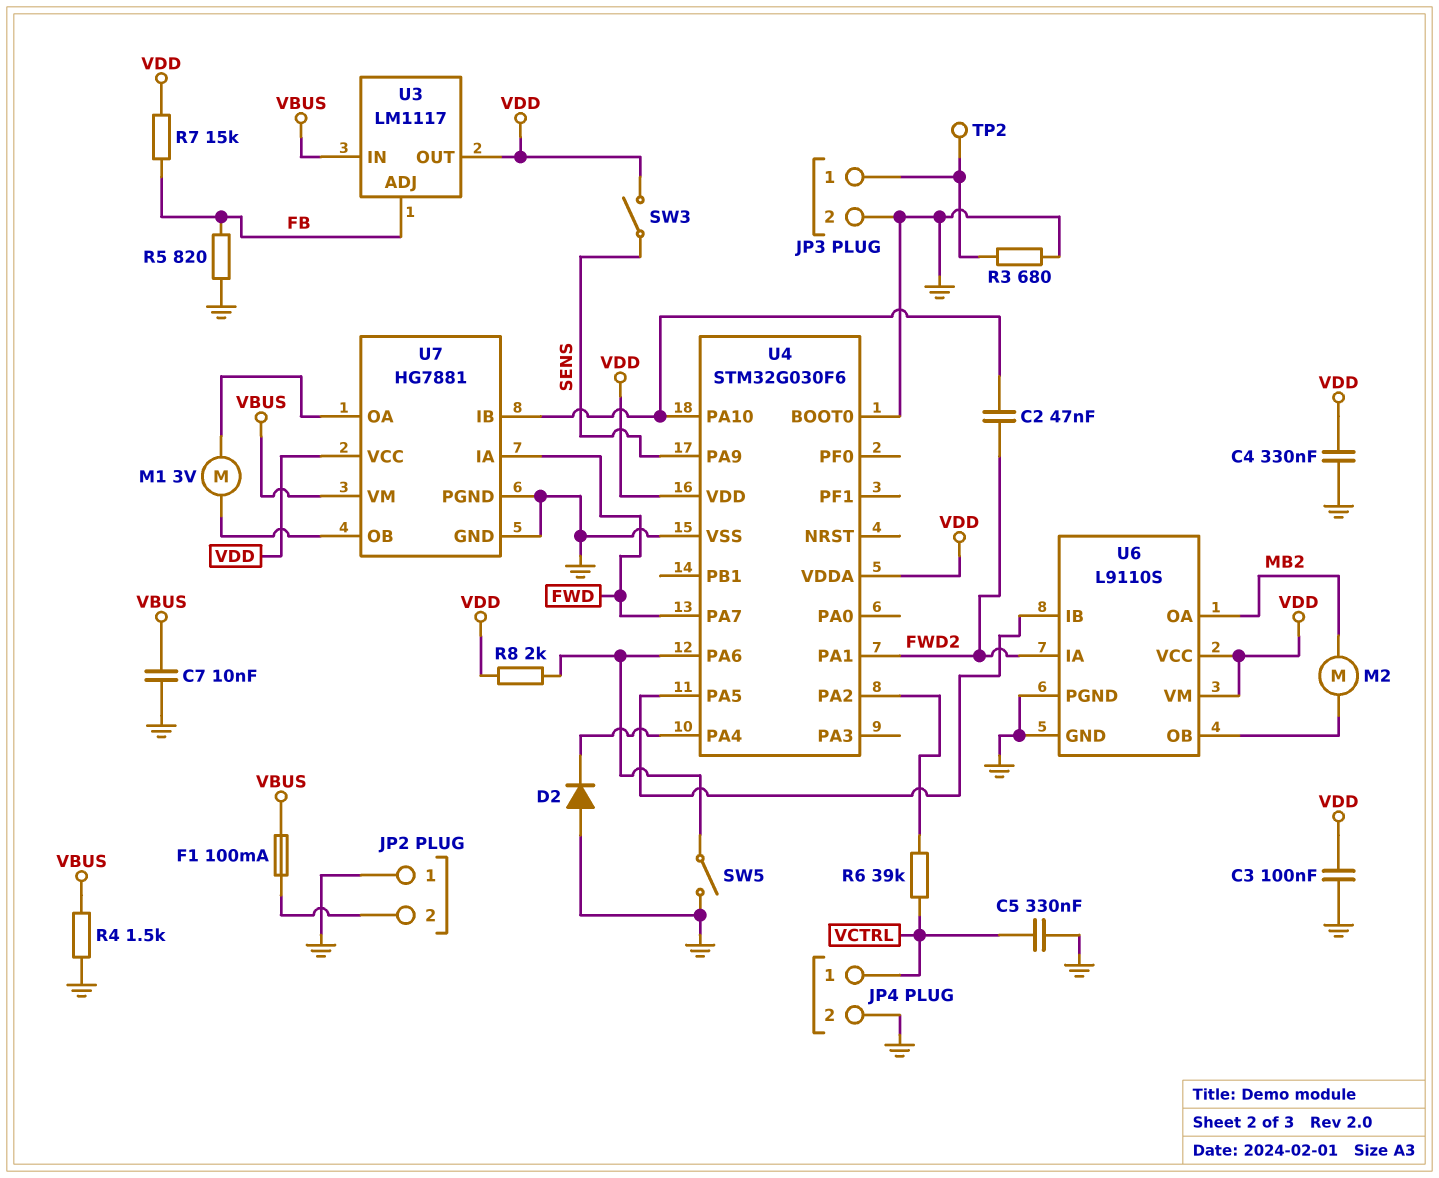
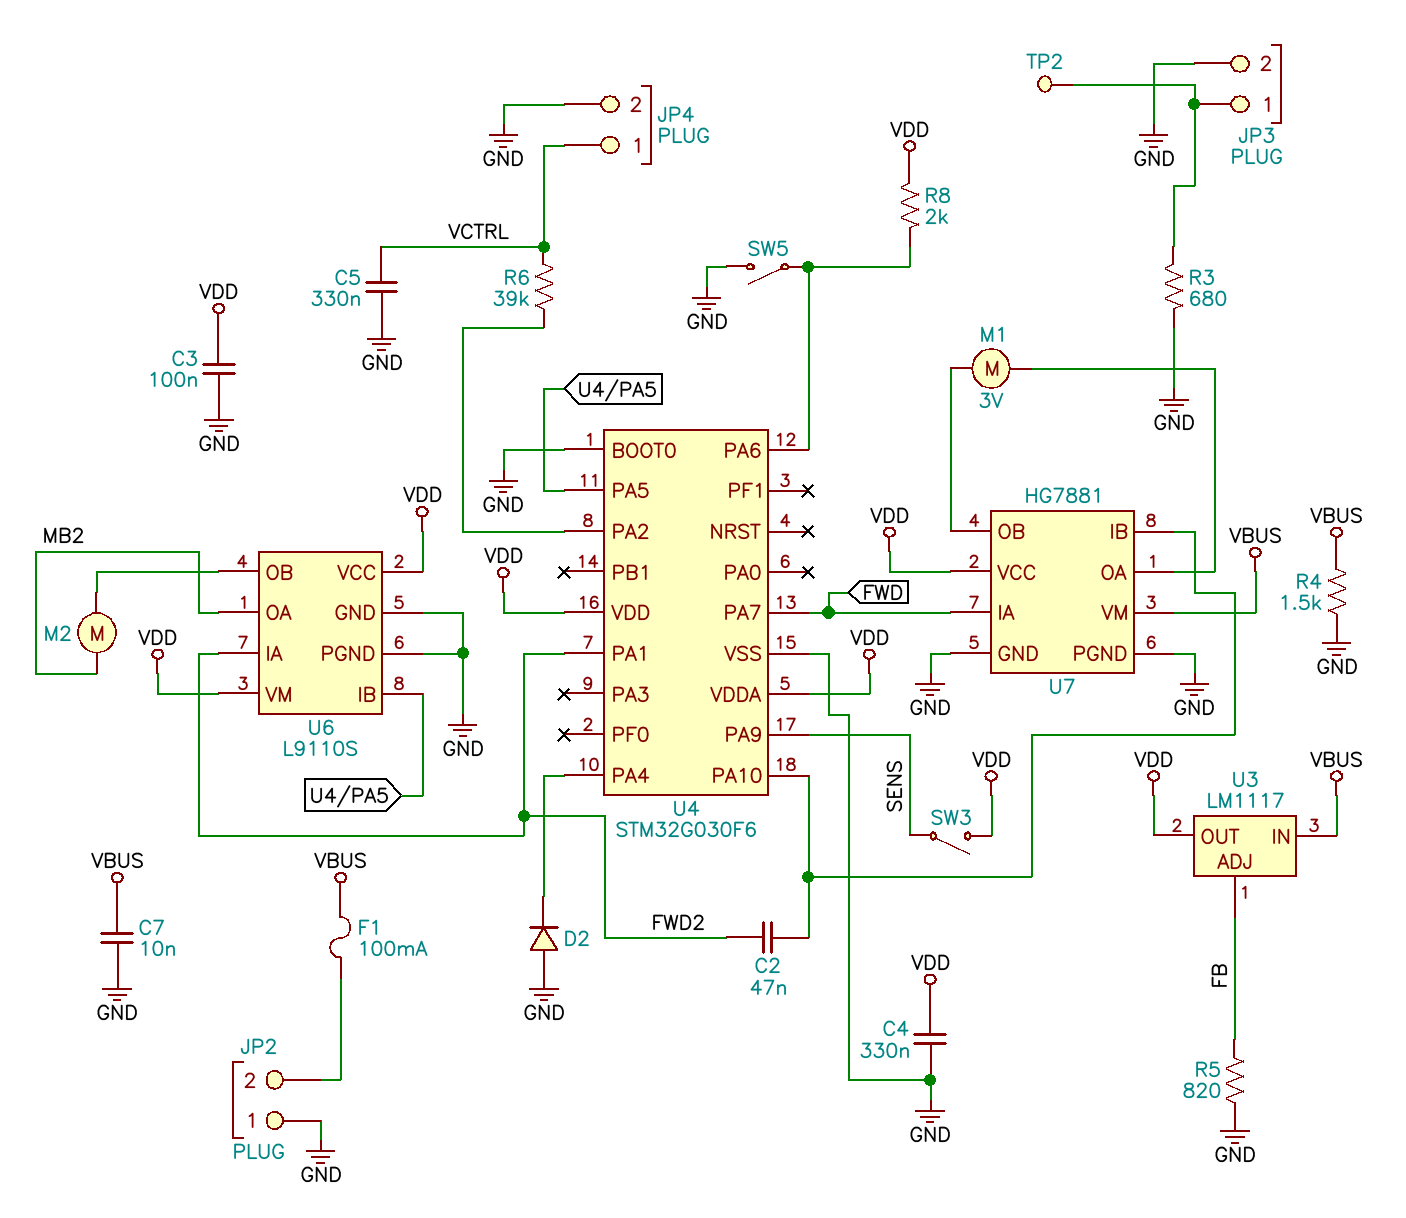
R7: 15k (FB, VDD) -> none

